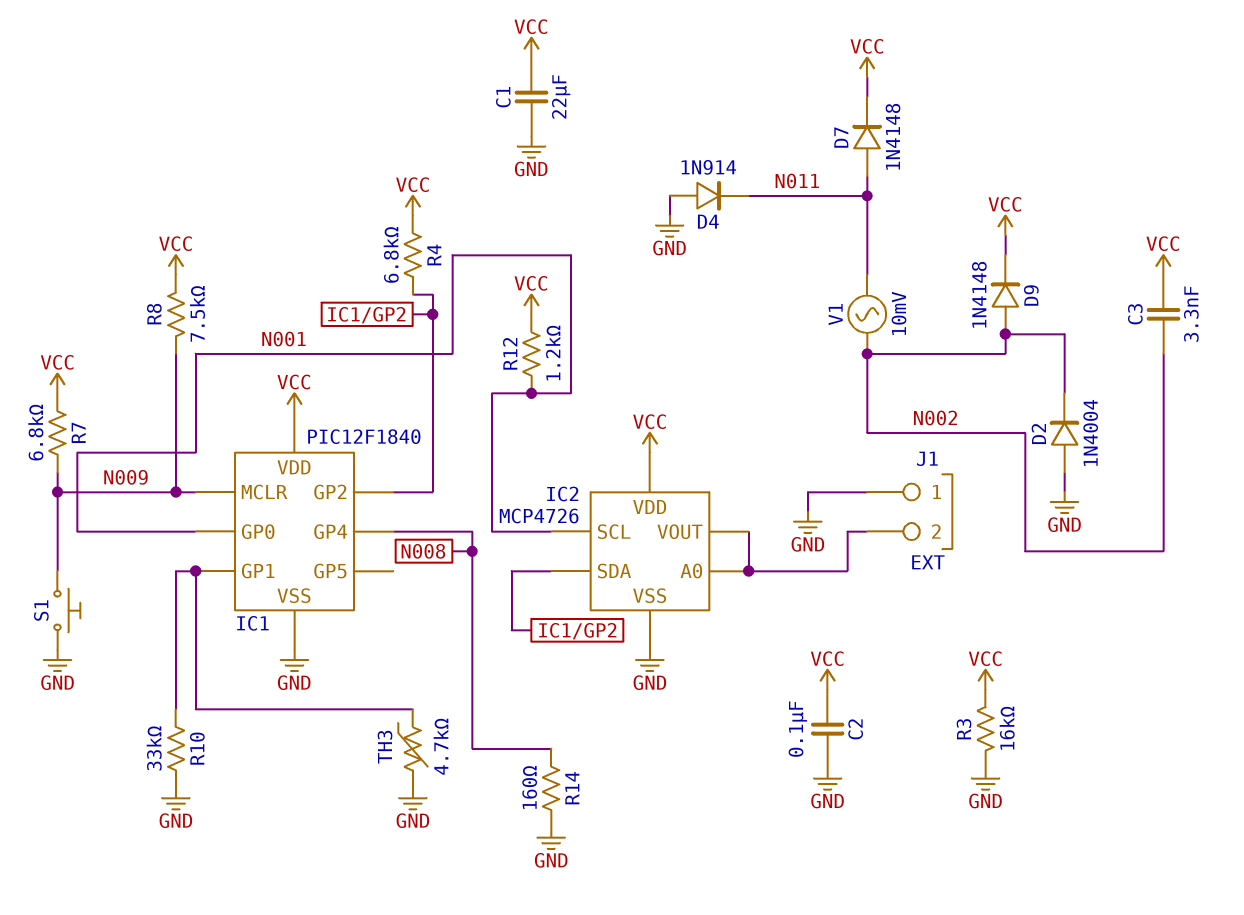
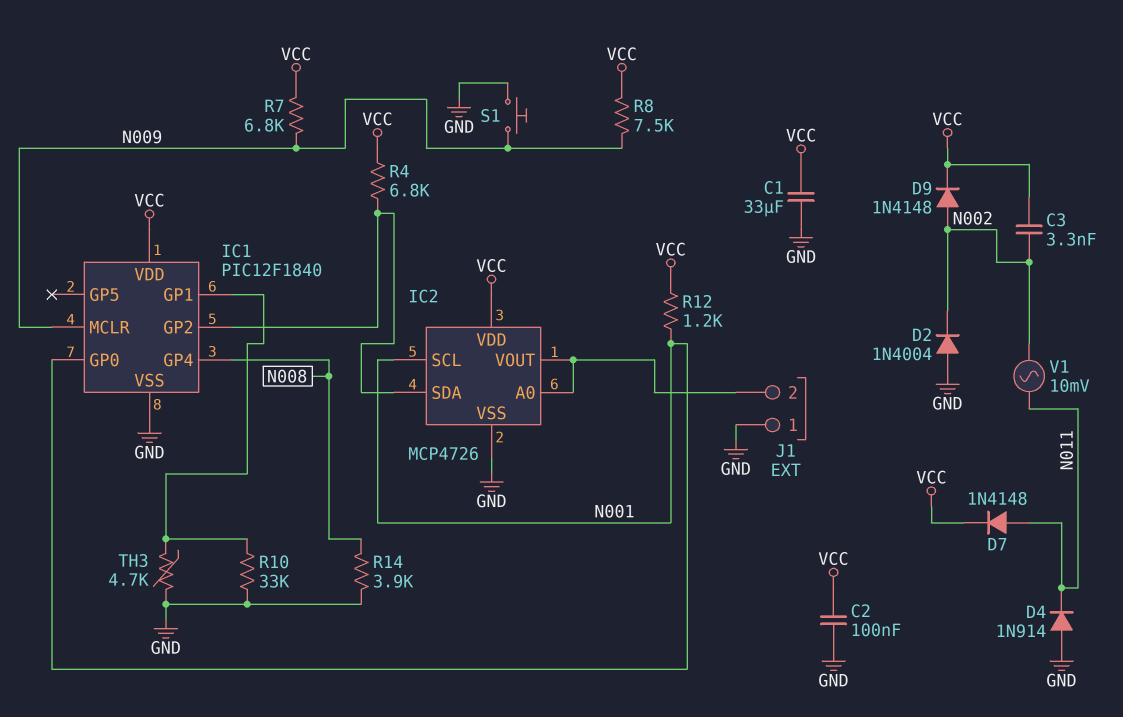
C1: 22uF (GND, VCC) -> 33uF (GND, VCC)
R3: 16k (GND, VCC) -> none
R14: 160 (GND, N008) -> 3.9k (GND, N008)

